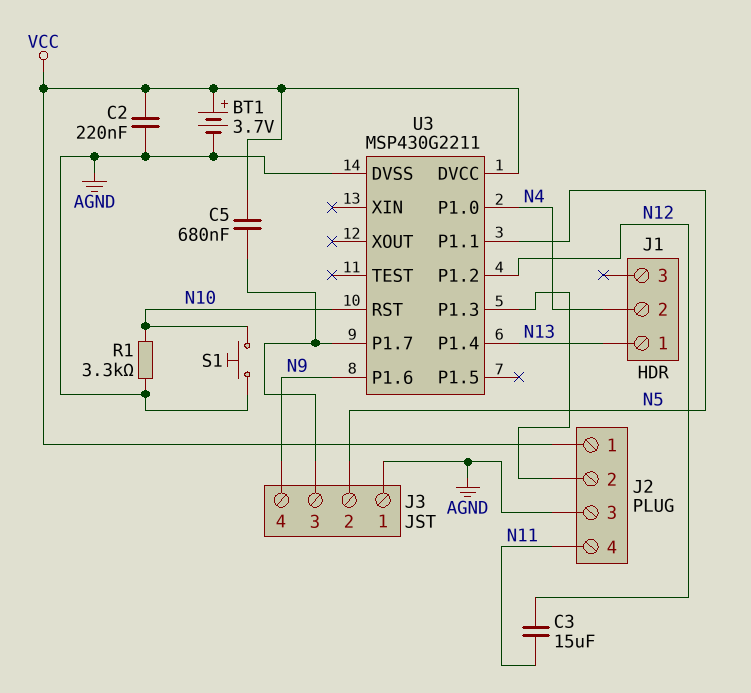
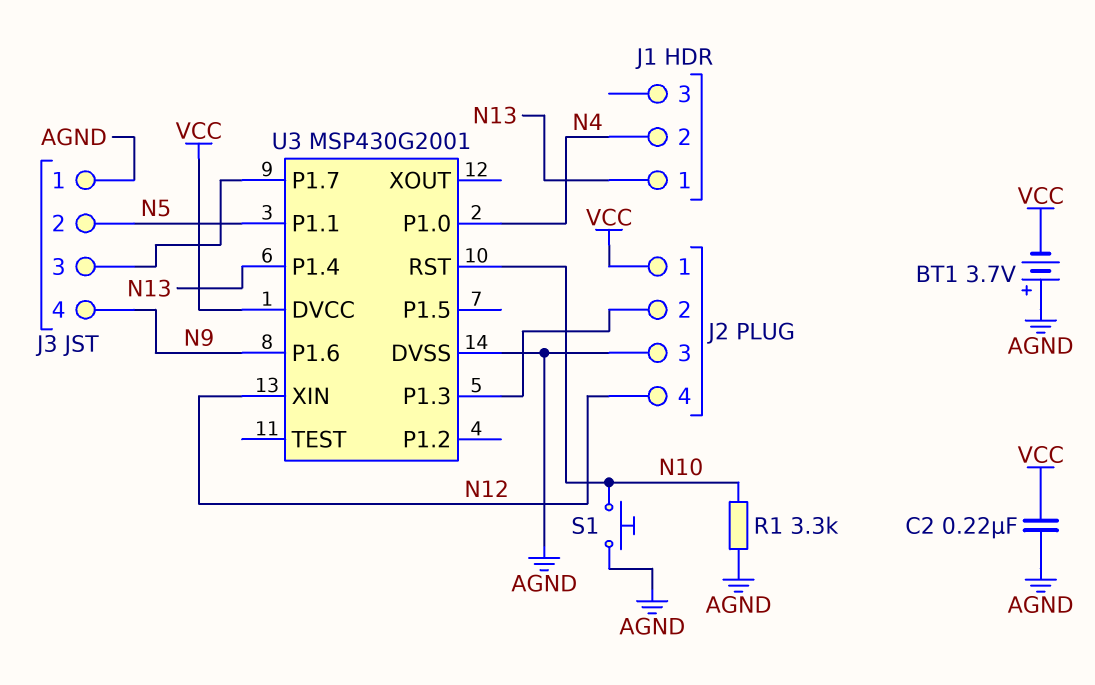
BT1: 3.7V (plus VCC, minus AGND) -> 3.7V (plus AGND, minus VCC)
C3: 15uF (N11, N12) -> none
C5: 680nF (J3/3, VCC) -> none
J2 pin 4: N11 -> N12
U3: MSP430G2211 -> MSP430G2001
U3 pin P1.2: N12 -> none
U3 pin XIN: none -> N12

